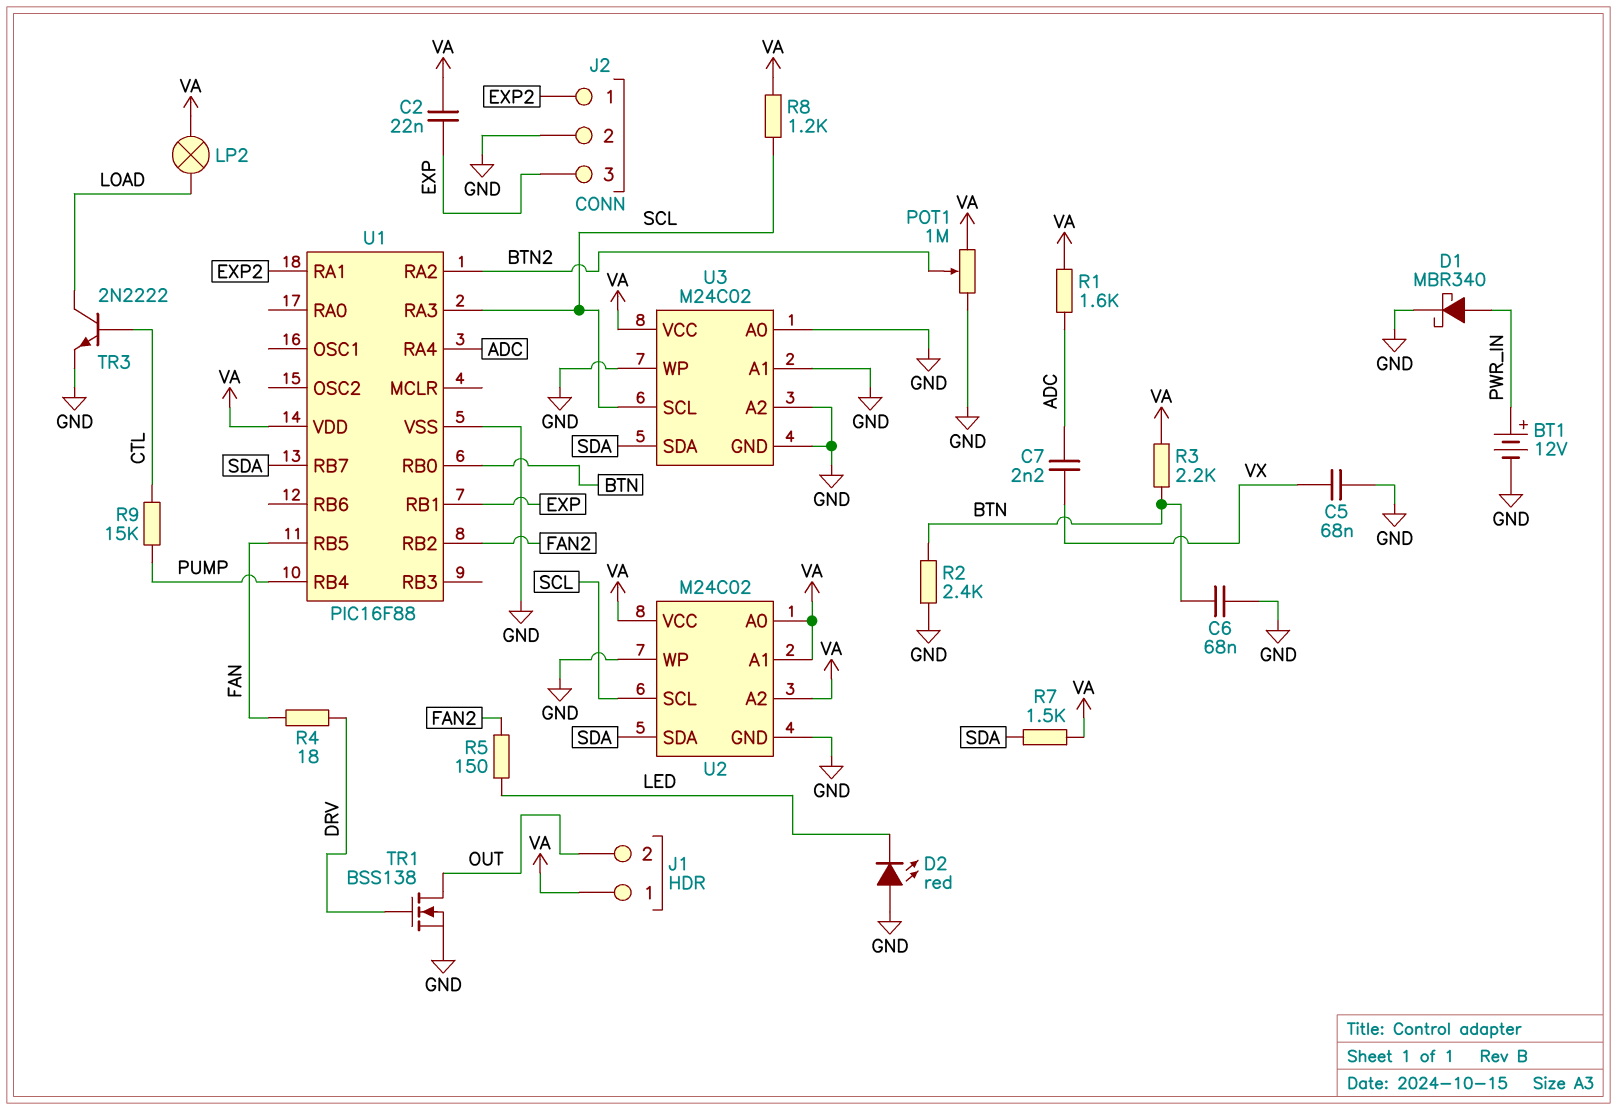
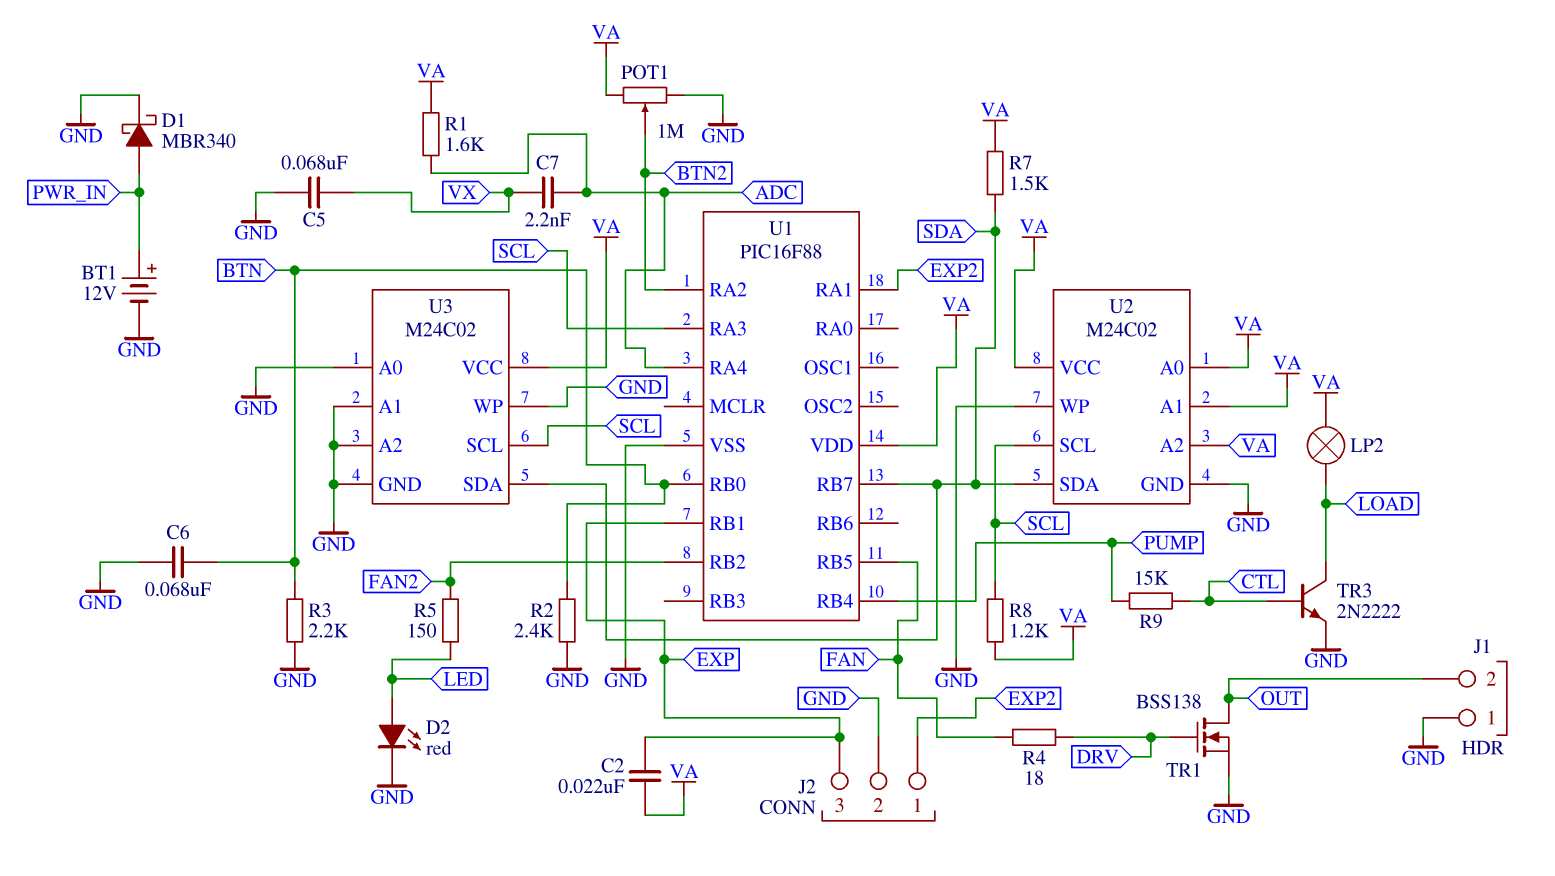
D2: LED red (A GND, K LED) -> LED red (A LED, K GND)
J1 pin 1: VA -> GND
R3: 2.2k (BTN, VA) -> 2.2k (BTN, GND)

